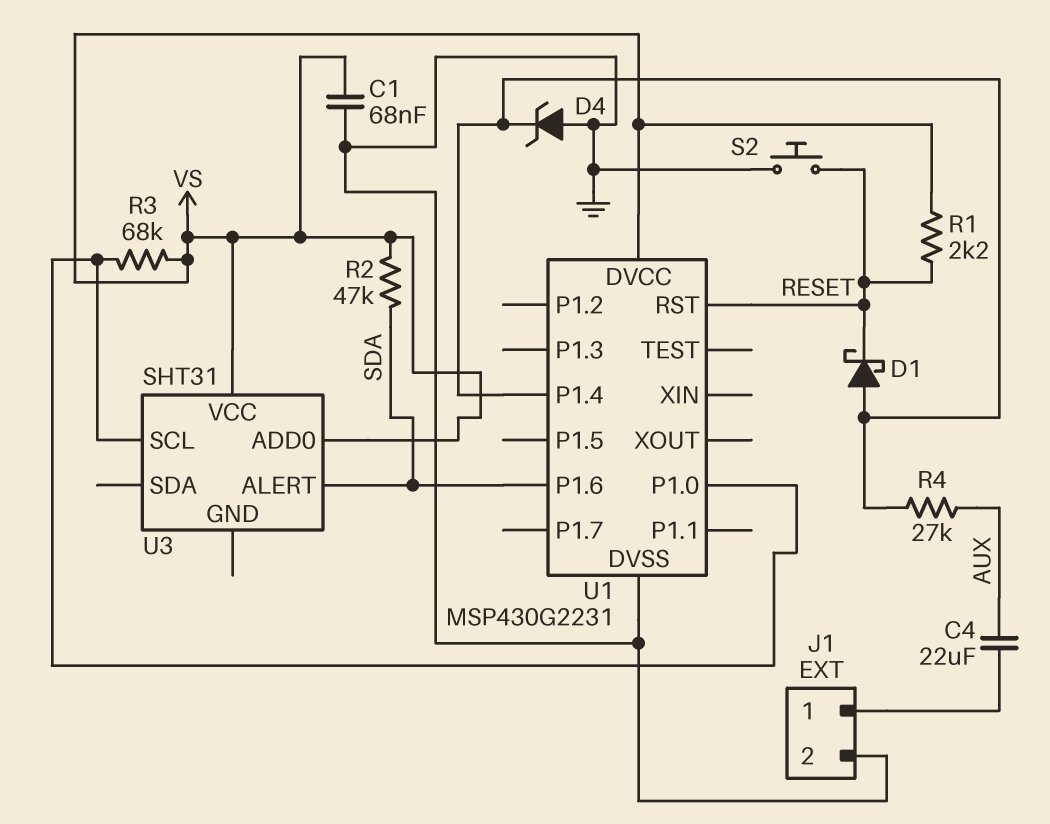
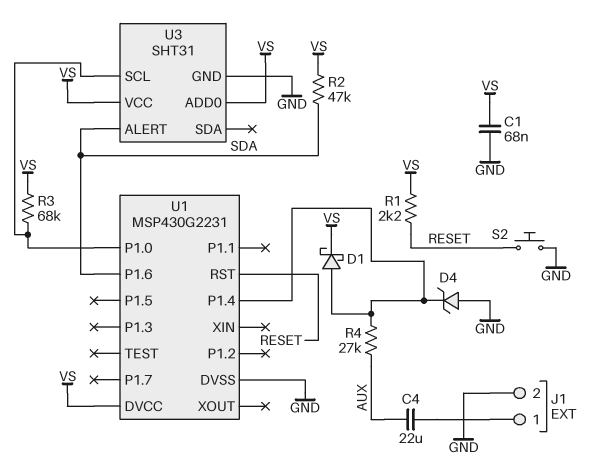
D1: schottky (A U1/P1.4, K RESET) -> schottky (A U1/P1.4, K VS)
U3 pin GND: none -> GND

